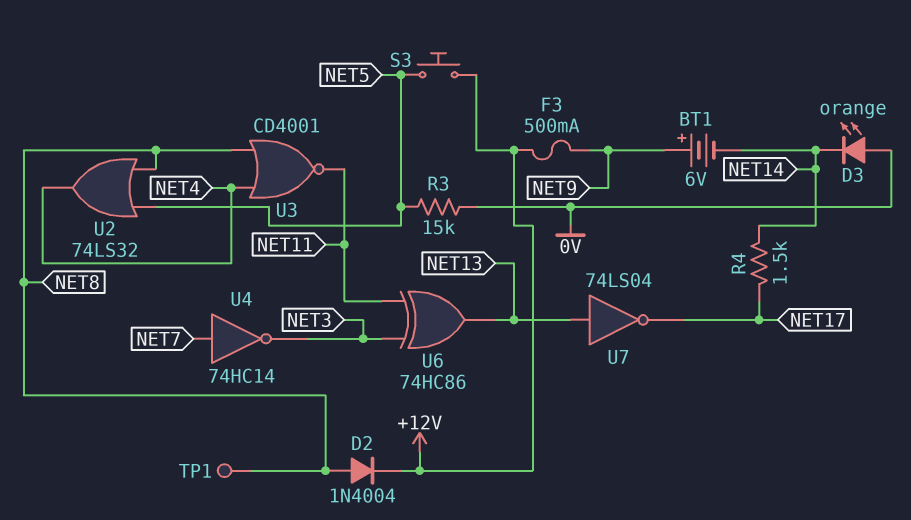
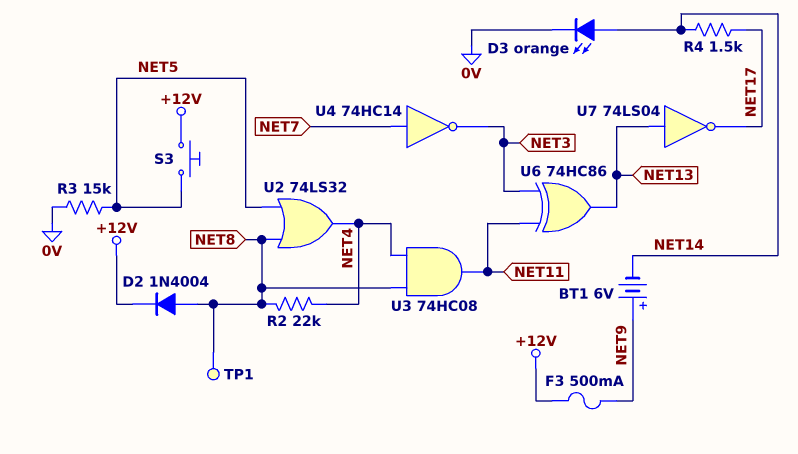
D3: LED orange (A 0V, K NET14) -> LED orange (A NET14, K 0V)
R2: none -> 22k (NET4, NET8)
U3: NOR CD4001 (in NET4, in NET8, out NET11) -> AND 74HC08 (in NET4, in NET8, out NET11)

